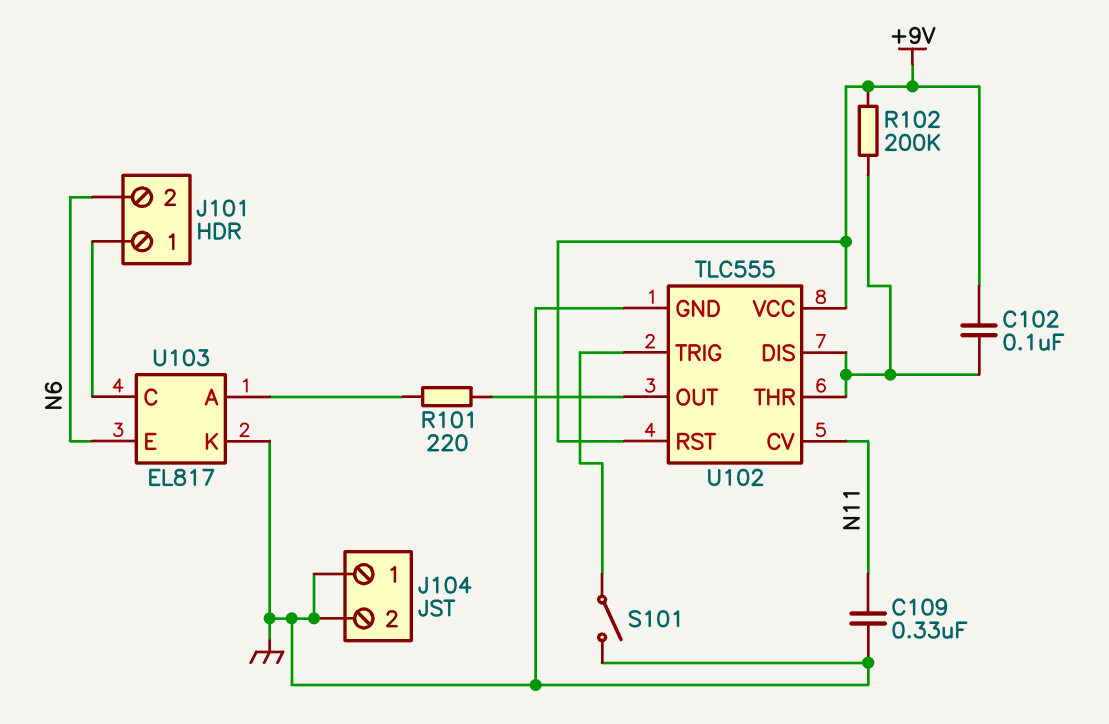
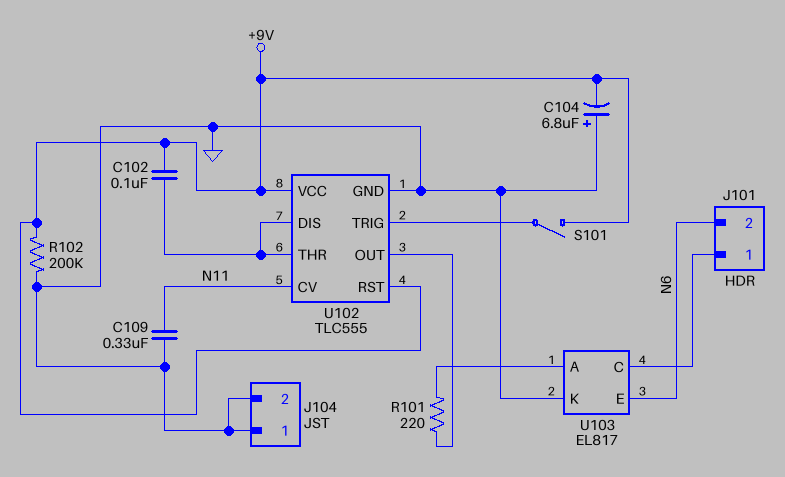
C104: none -> 6.8uF (plus GND, minus +9V)
R102: 200k (+9V, U102/DIS) -> 200k (+9V, GND)
S101: switch (GND, U102/TRIG) -> switch (+9V, U102/TRIG)

